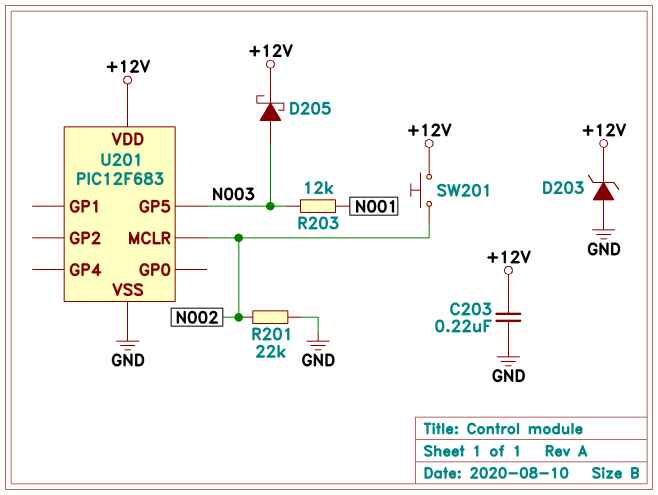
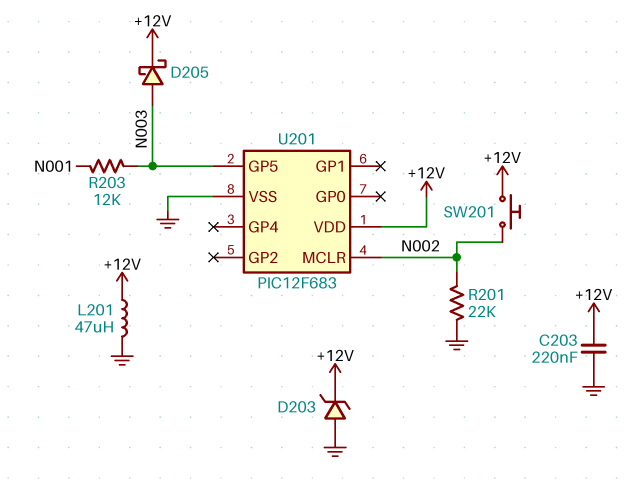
L201: none -> 47uH (+12V, GND)

